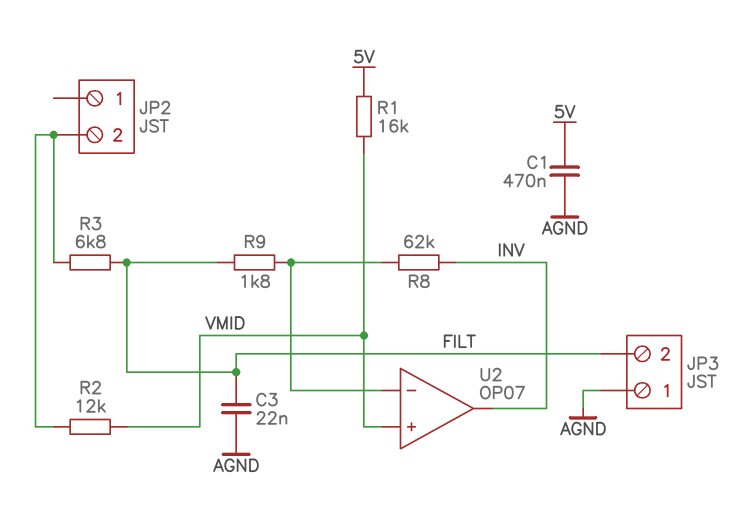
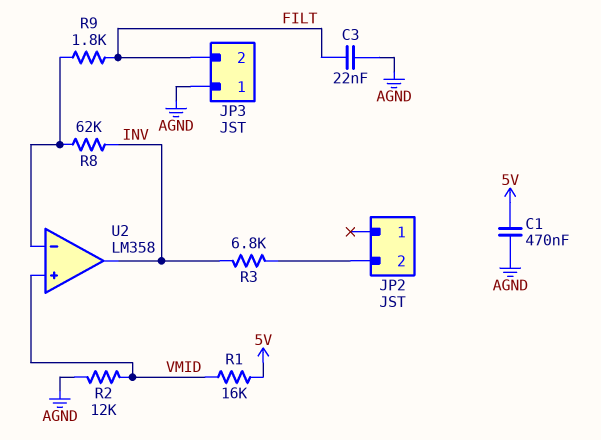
R2: 12k (JP2/2, VMID) -> 12k (AGND, VMID)
R3: 6.8k (FILT, JP2/2) -> 6.8k (INV, JP2/2)
U2: OP07 -> LM358

